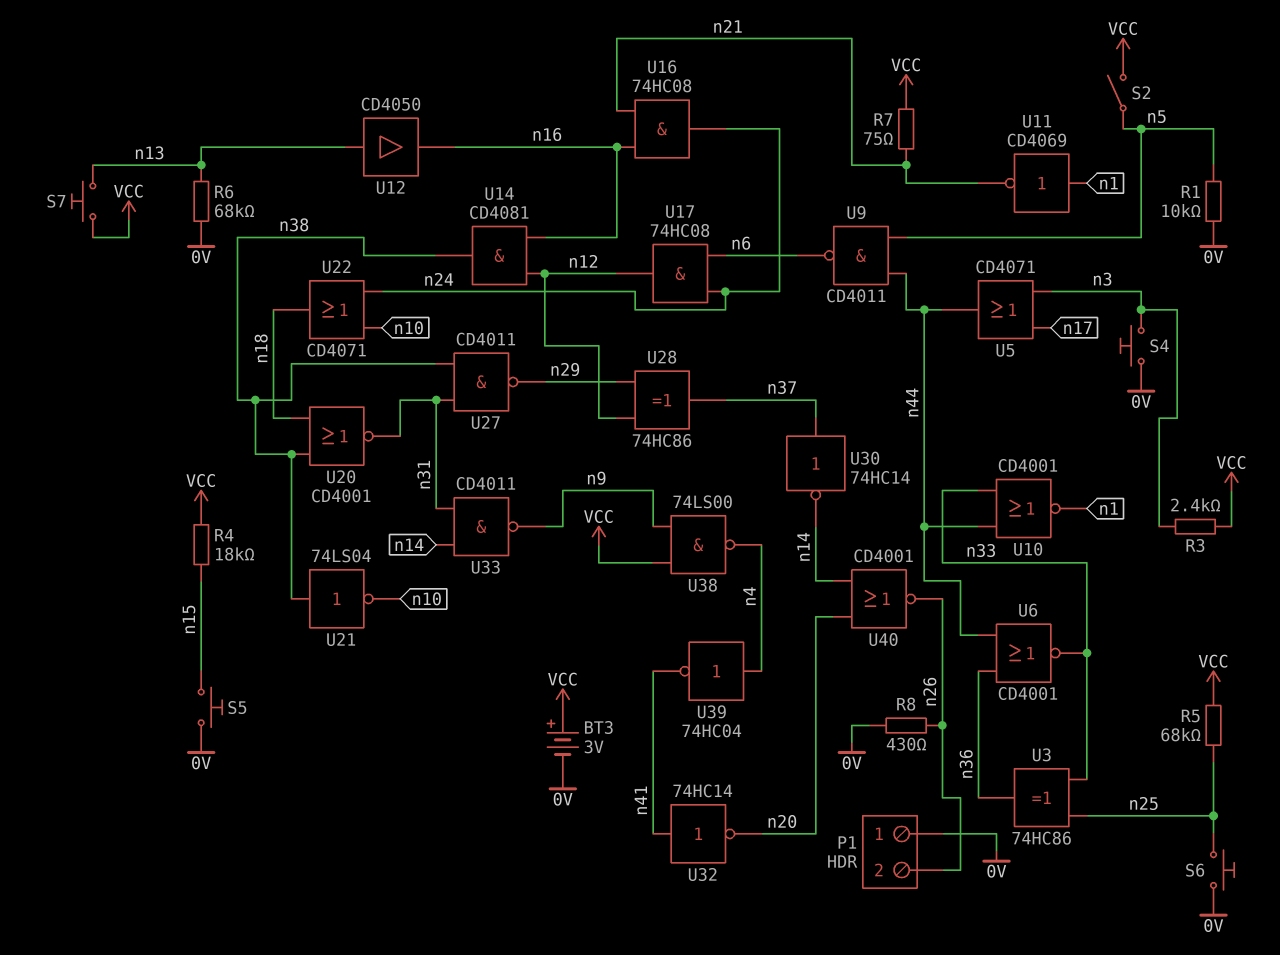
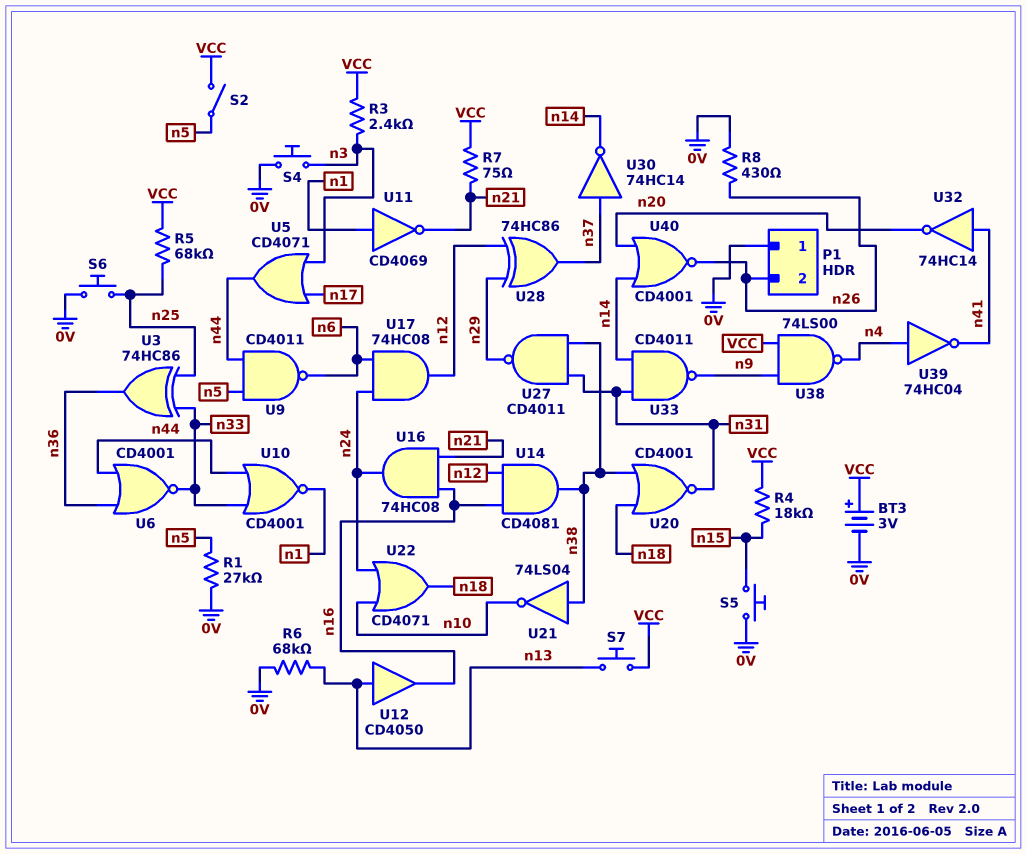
R1: 10k (0V, n5) -> 27k (0V, n5)

